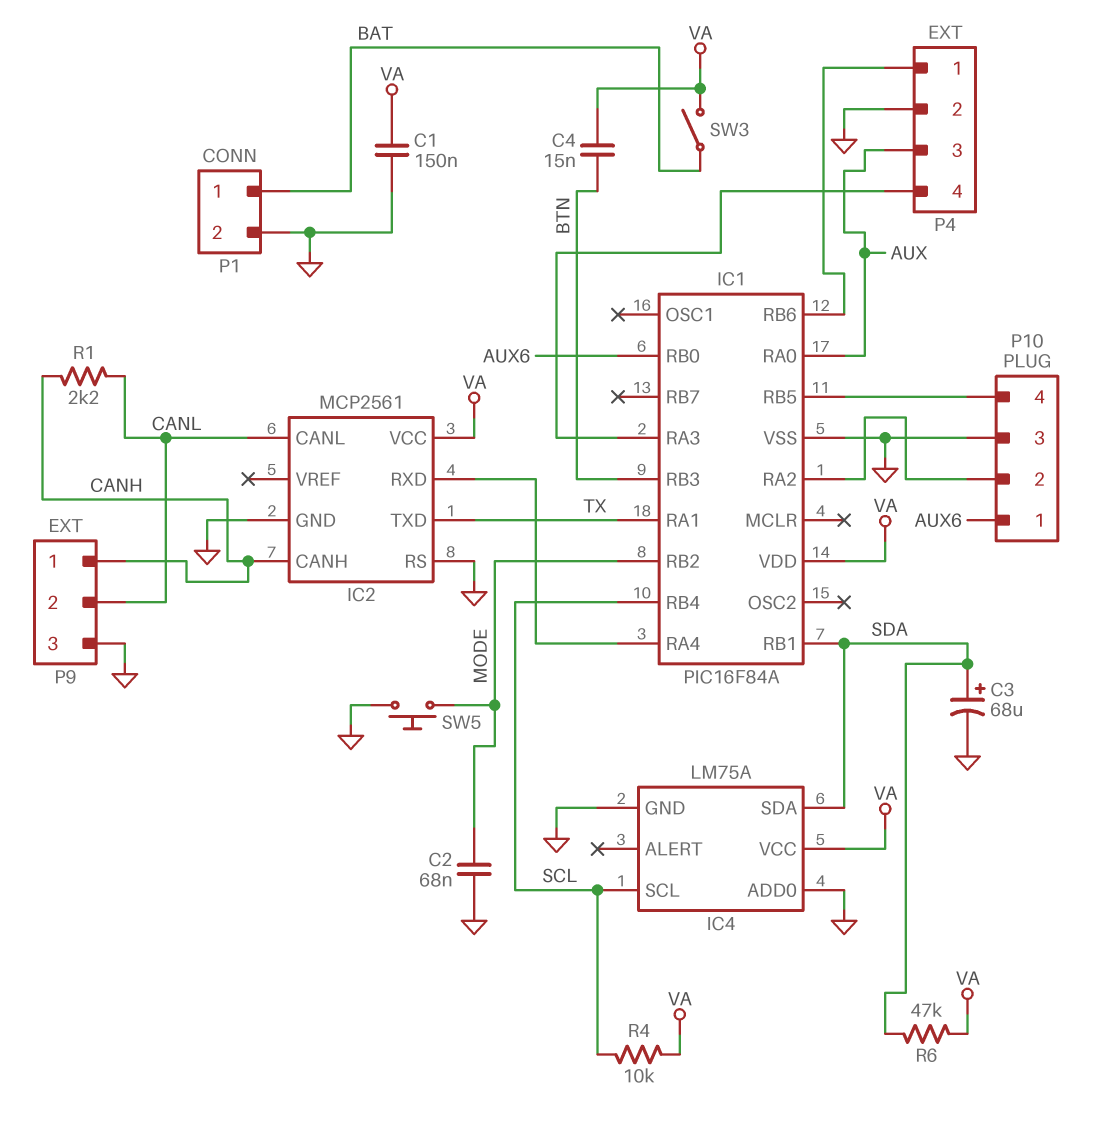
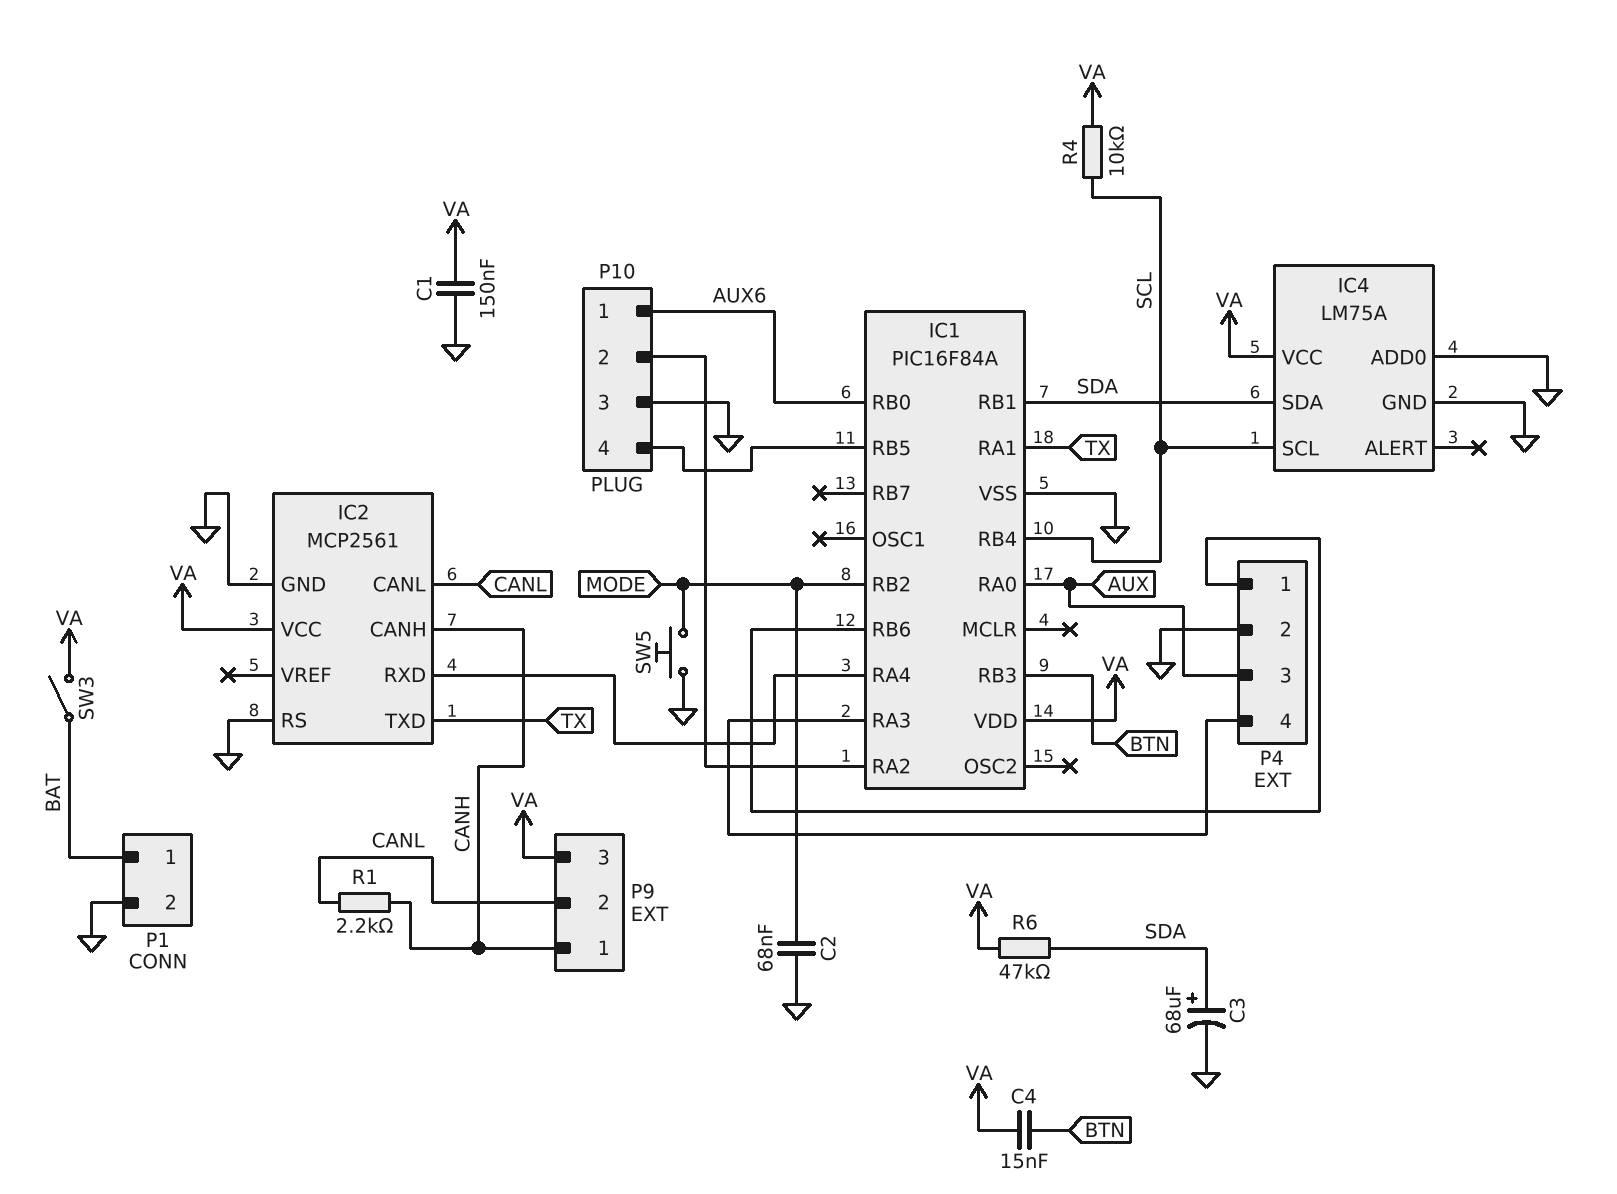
P9 pin 3: GND -> VA

